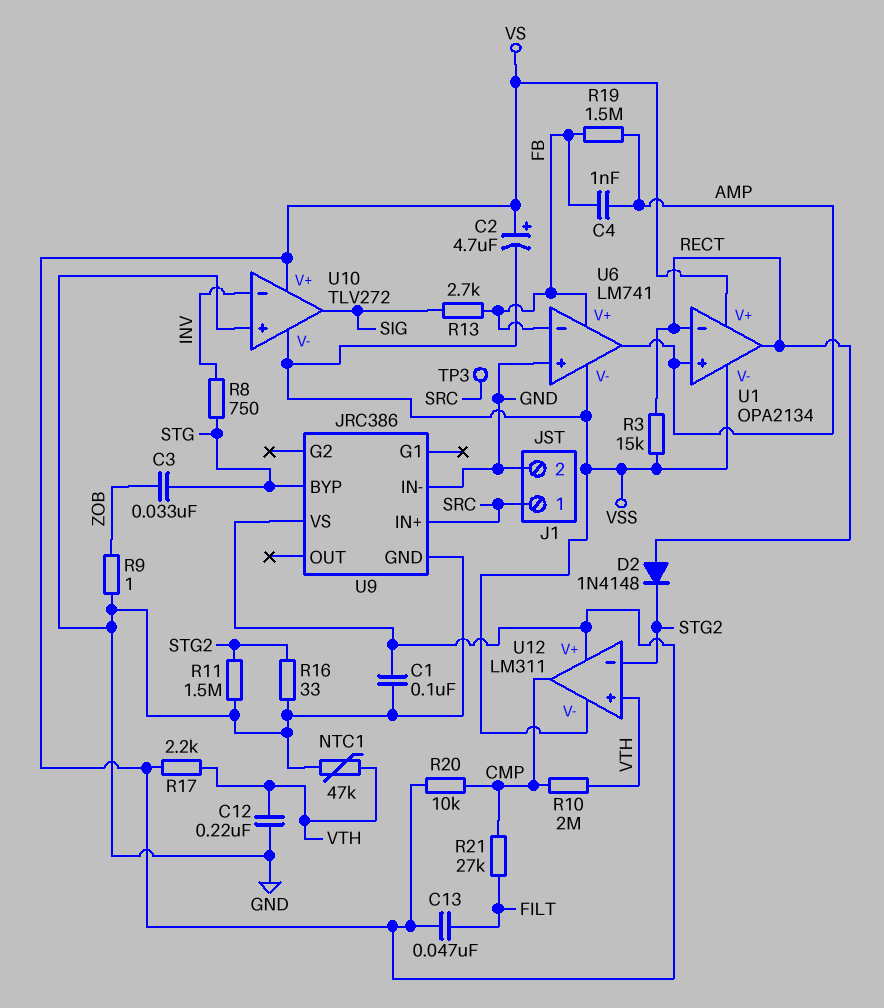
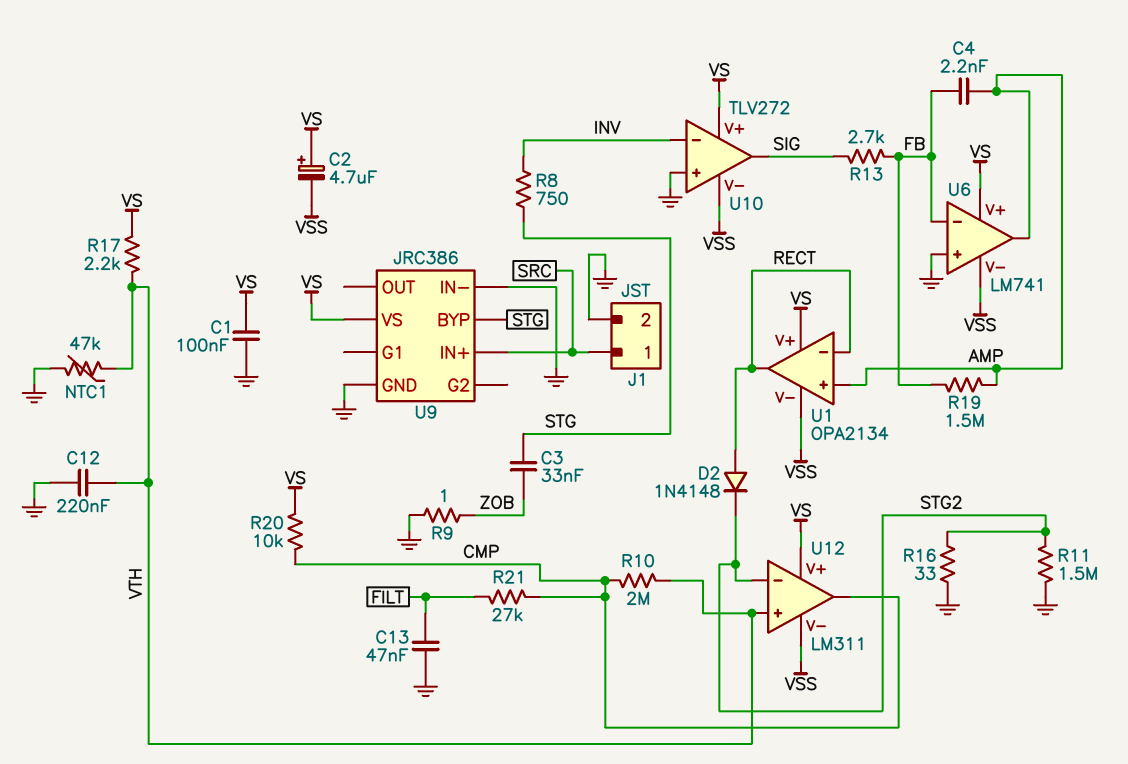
C4: 1nF (AMP, FB) -> 2.2nF (AMP, FB)
C13: 47nF (FILT, VS) -> 47nF (FILT, GND)
R3: 15k (RECT, VSS) -> none
TP3: test point (SRC) -> none
U6 pin V+: FB -> VS

